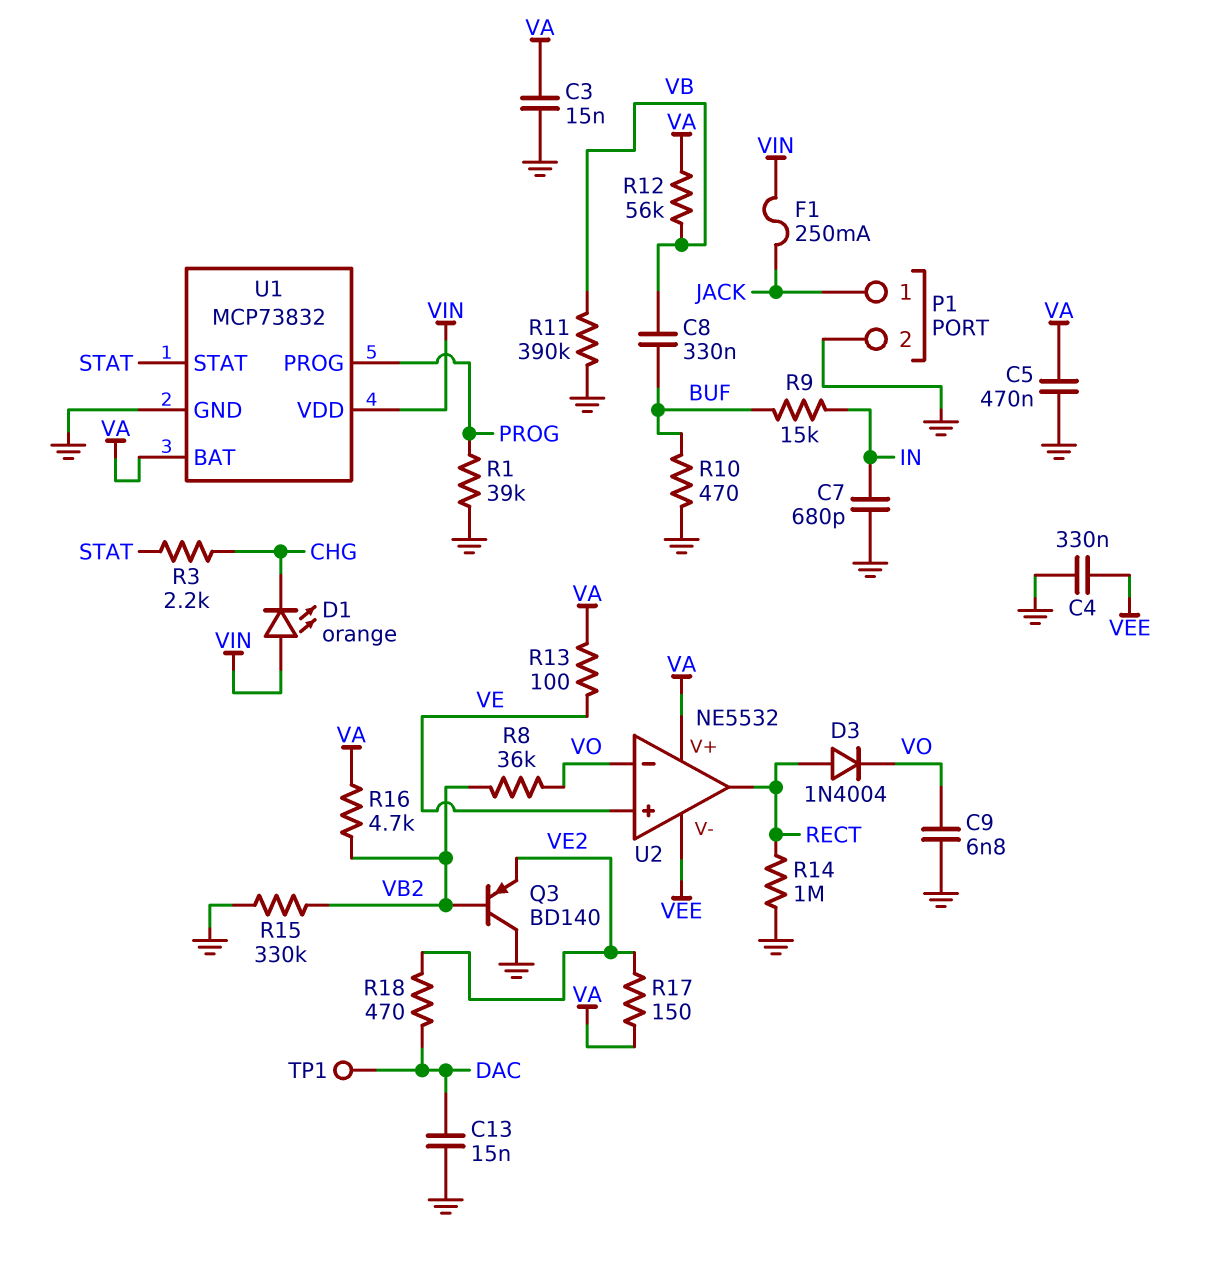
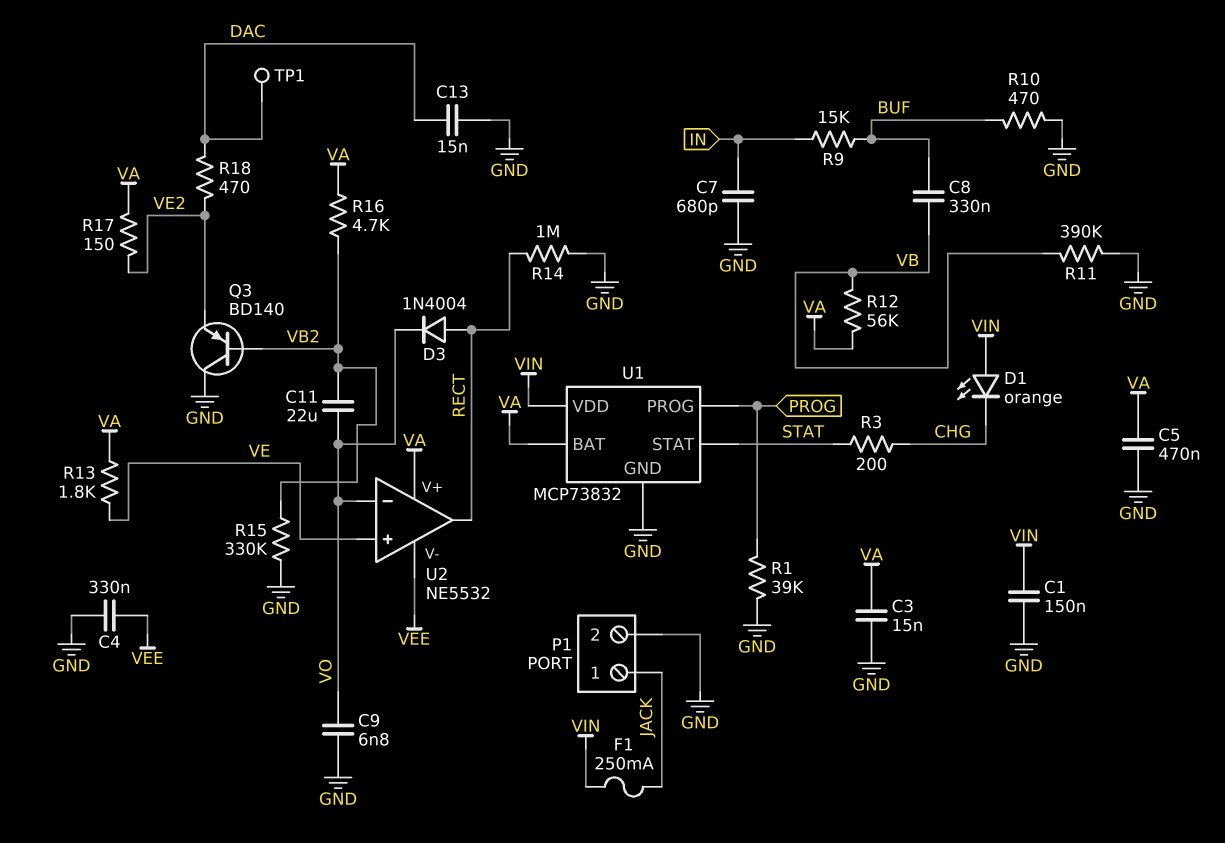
C1: none -> 150nF (GND, VIN)
C11: none -> 22uF (VB2, VO)
R3: 2.2k (CHG, STAT) -> 200 (CHG, STAT)
R8: 36k (VB2, VO) -> none
R13: 100 (VA, VE) -> 1.8k (VA, VE)

